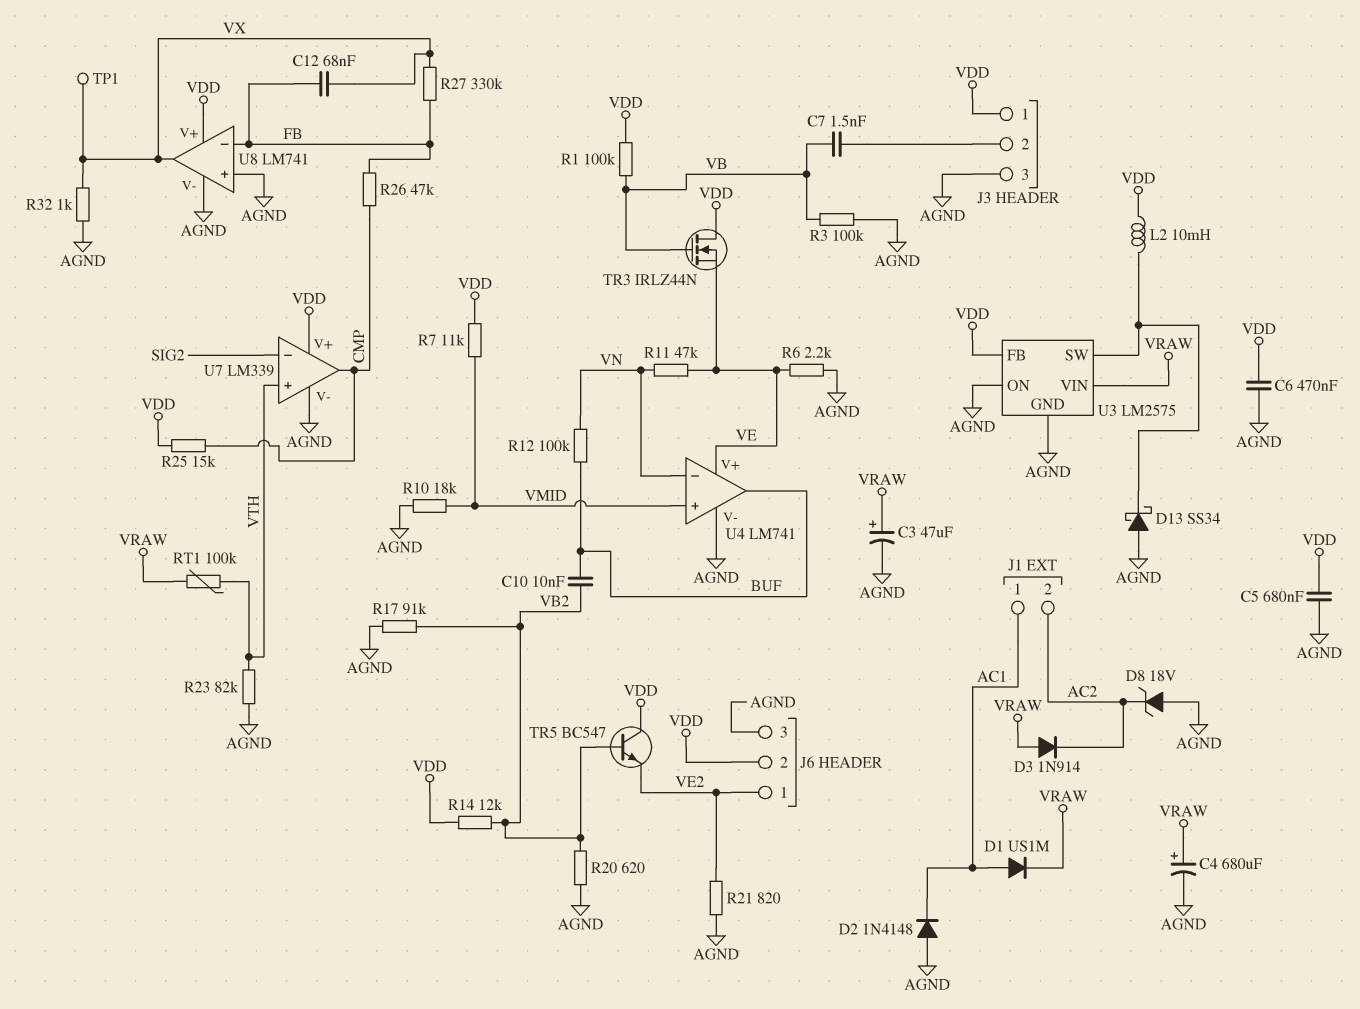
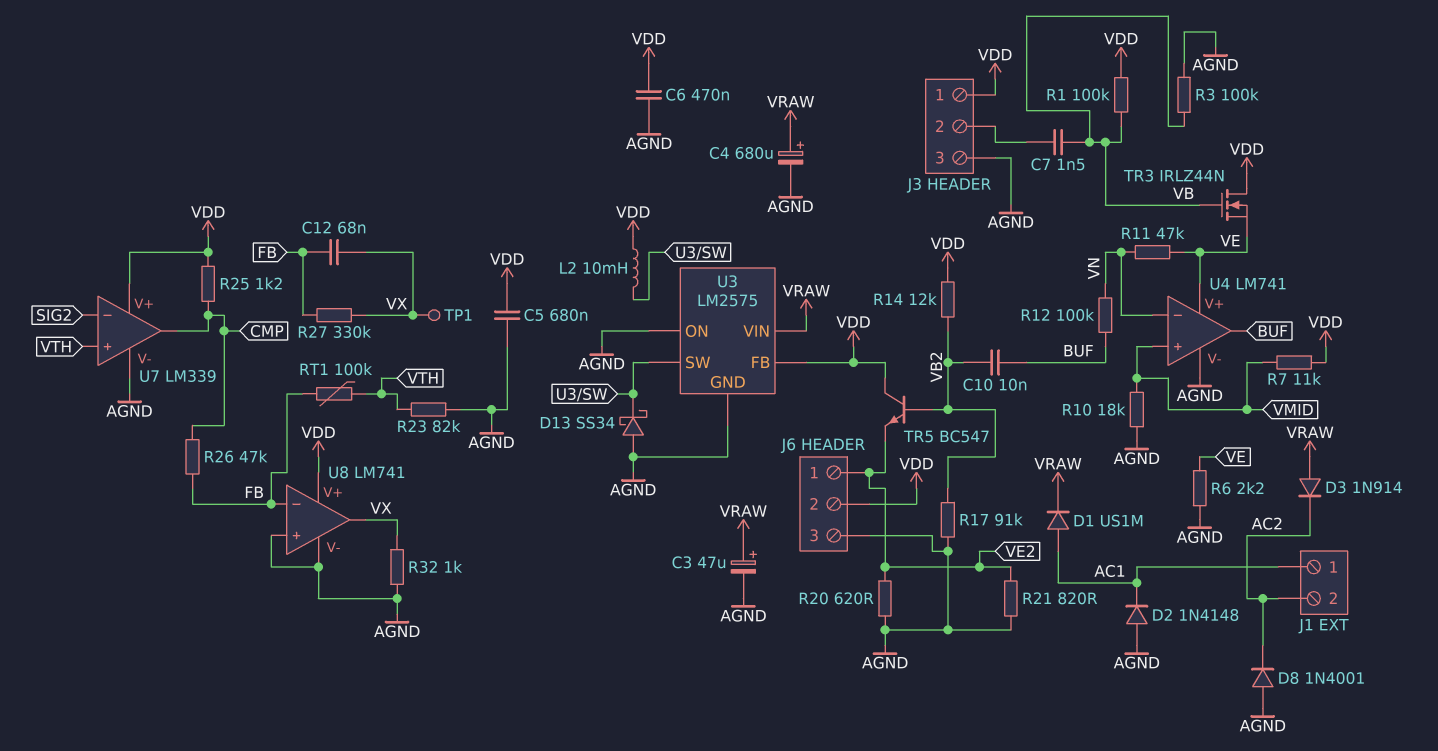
D8: zener 18V (A AGND, K AC2) -> diode 1N4001 (A AGND, K AC2)
R20: 620 (AGND, VB2) -> 620 (AGND, VE2)
R25: 15k (CMP, VDD) -> 1.2k (CMP, VDD)
RT1: 100k (VRAW, VTH) -> 100k (FB, VTH)

